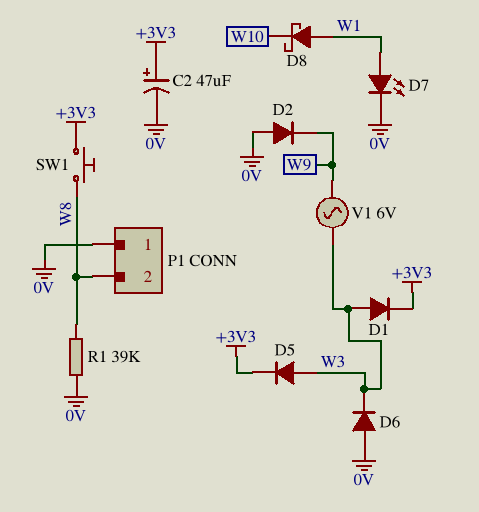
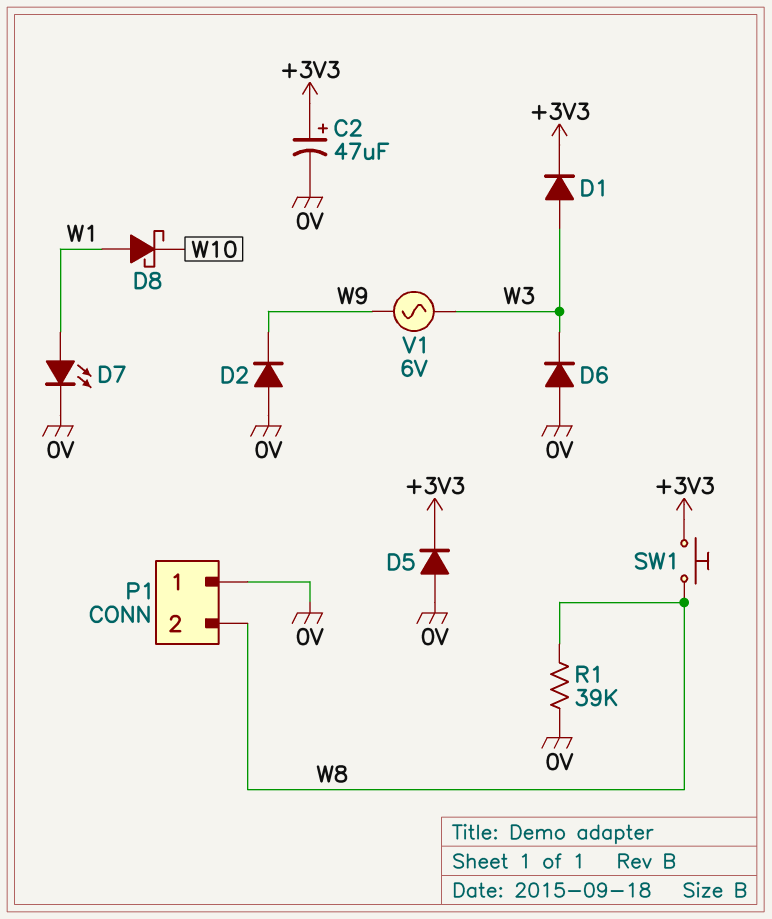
D5: diode (A W3, K +3V3) -> diode (A 0V, K +3V3)

